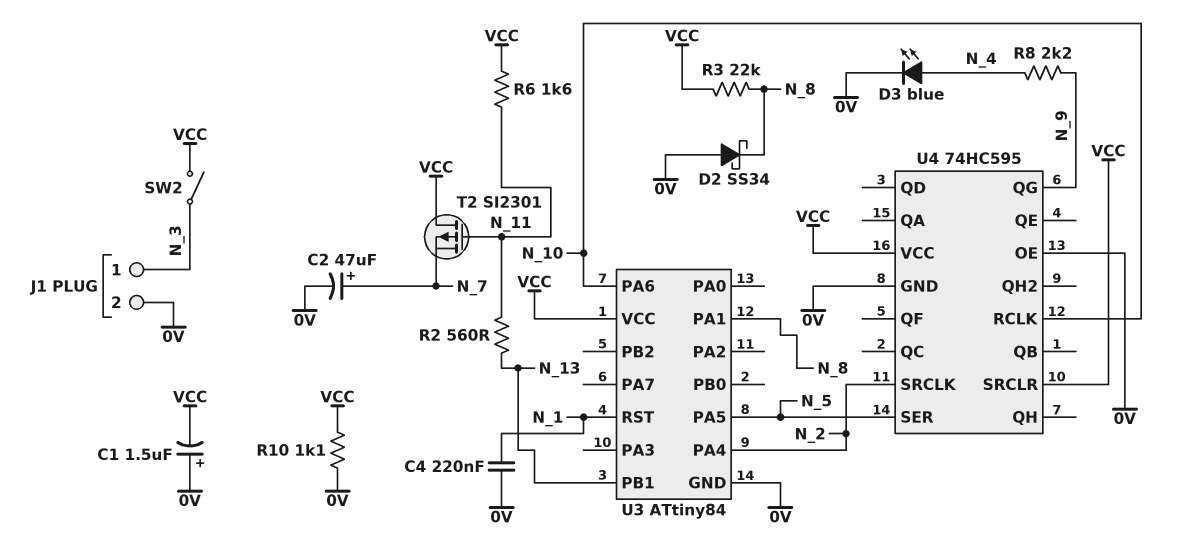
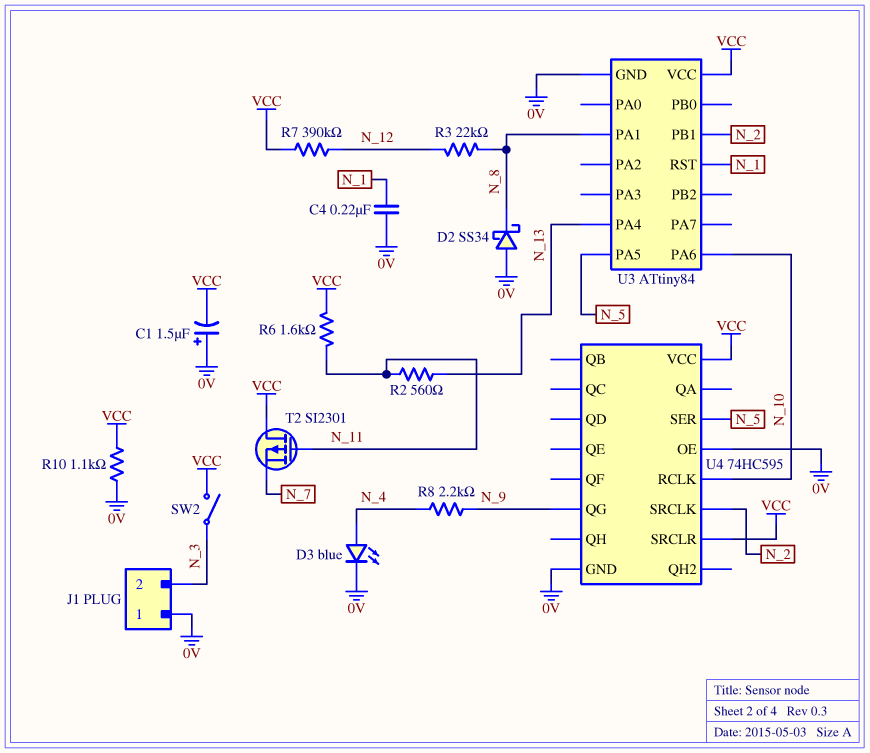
C2: 47uF (plus N_7, minus 0V) -> none
J1 pin 1: N_3 -> 0V
J1 pin 2: 0V -> N_3
R3: 22k (N_8, VCC) -> 22k (N_8, N_12)
R7: none -> 390k (N_12, VCC)
U3 pin PA4: N_2 -> N_13
U3 pin PB1: N_13 -> N_2

